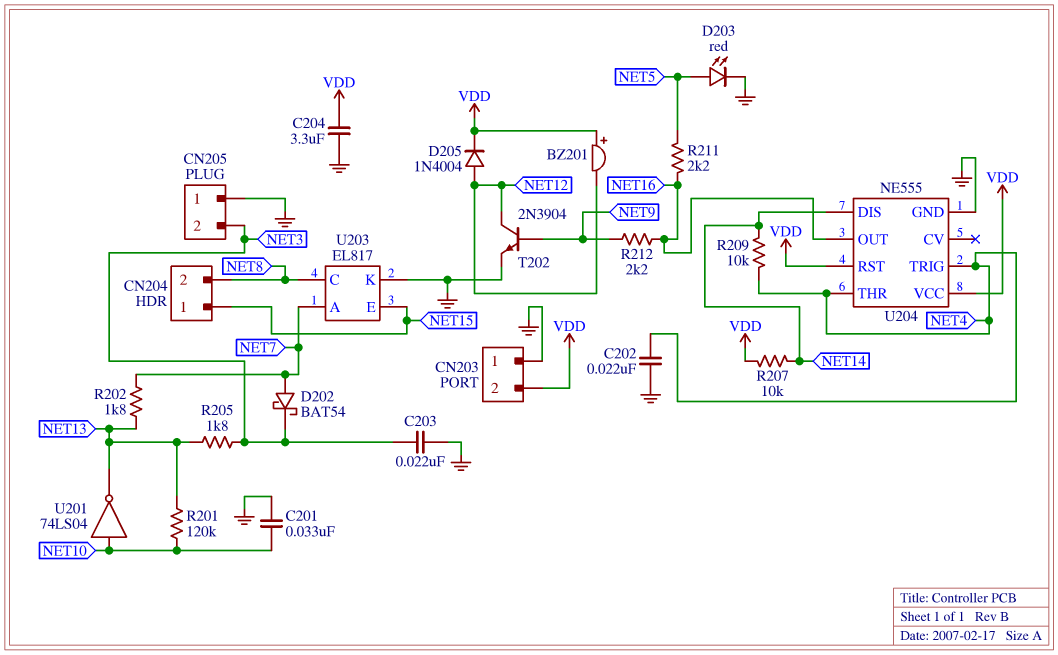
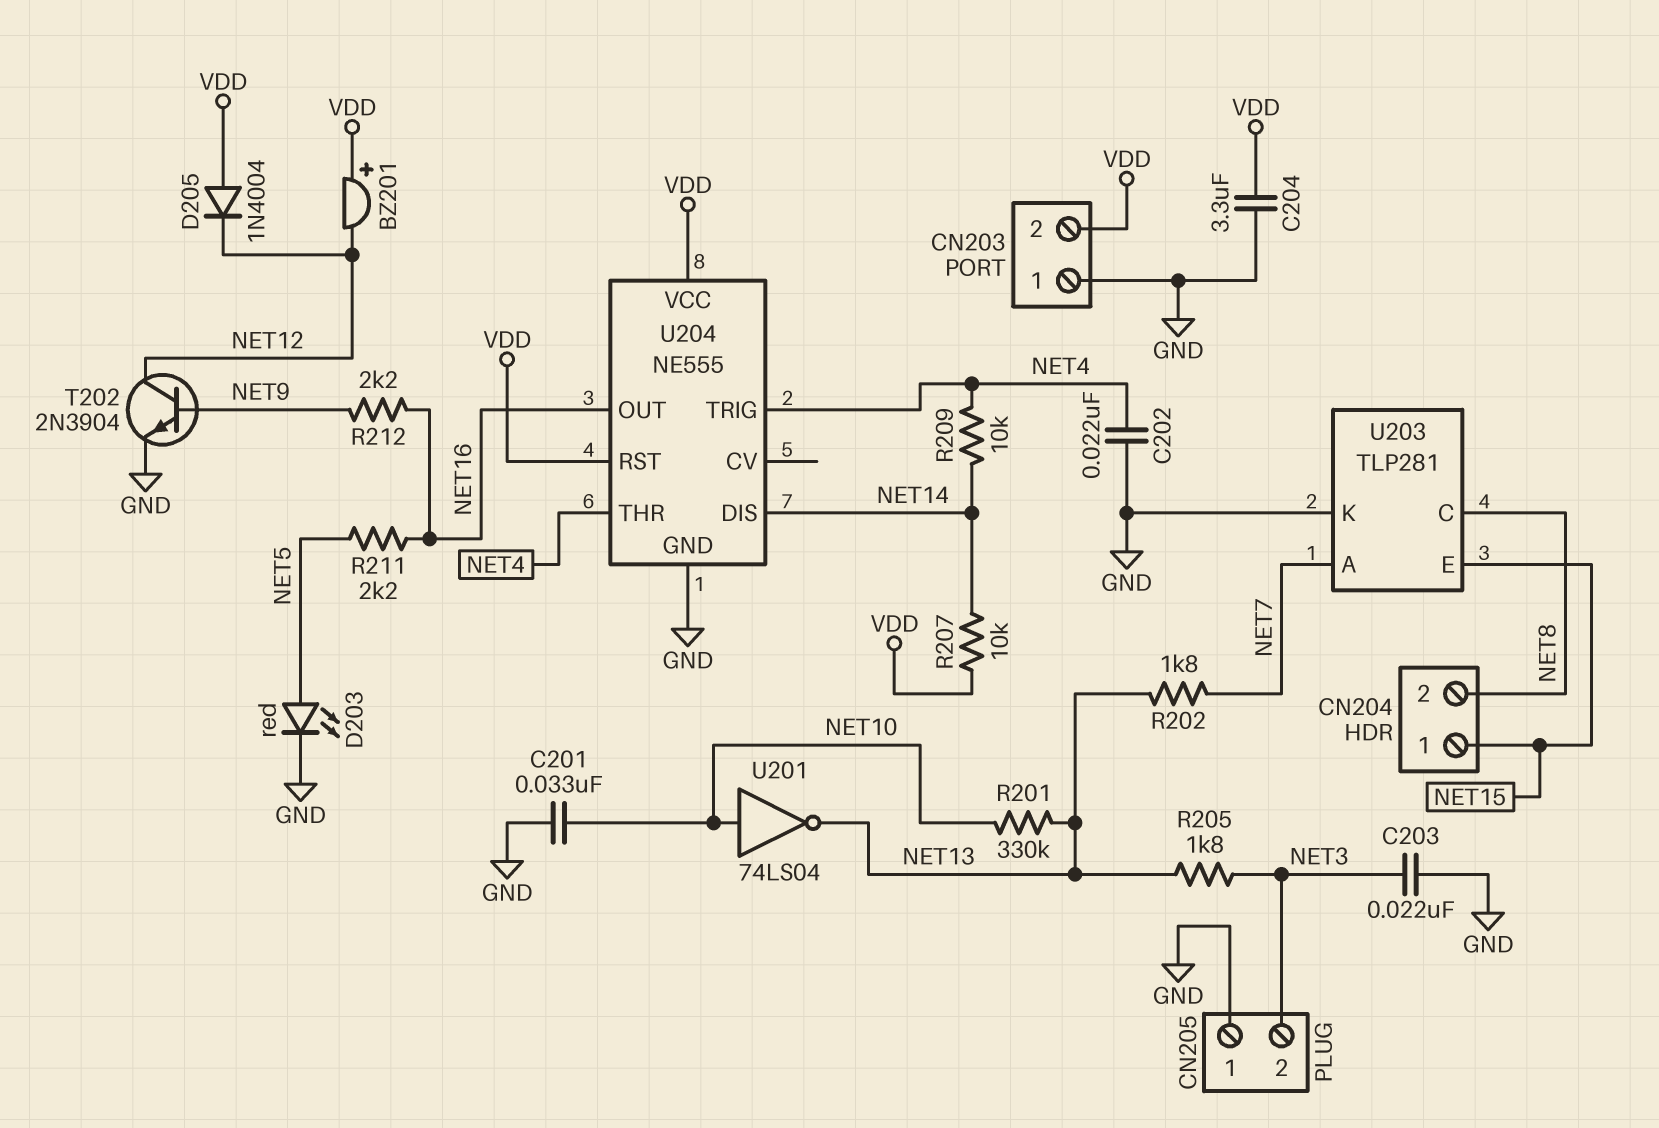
D202: schottky BAT54 (A NET7, K NET3) -> none
D205: diode 1N4004 (A NET12, K VDD) -> diode 1N4004 (A VDD, K NET12)
R201: 120k (NET10, NET13) -> 330k (NET10, NET13)
U203: EL817 -> TLP281

